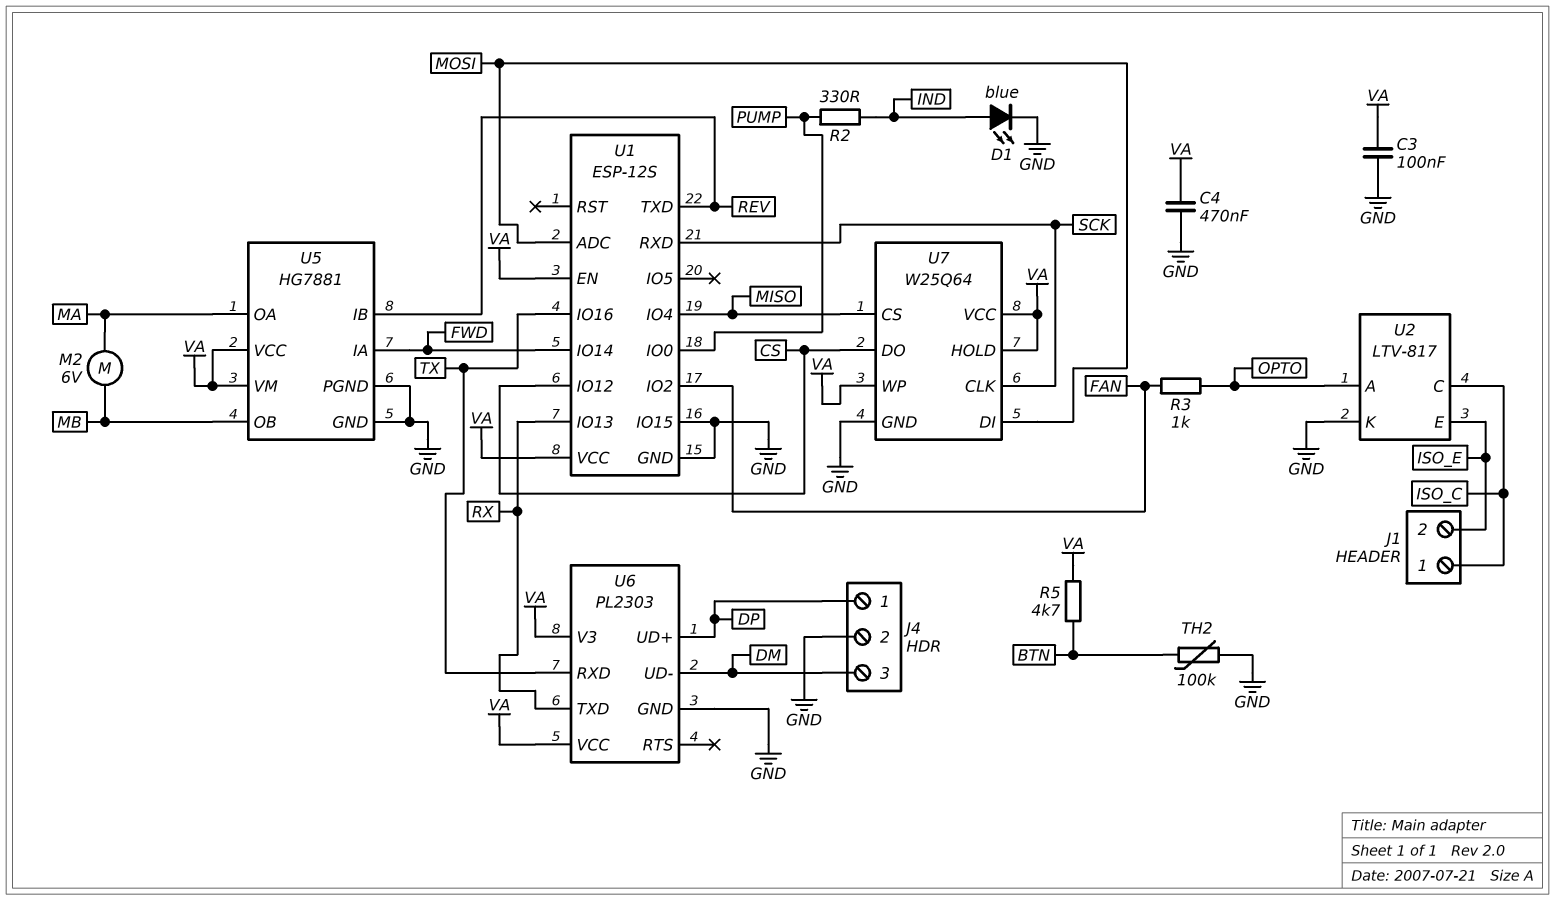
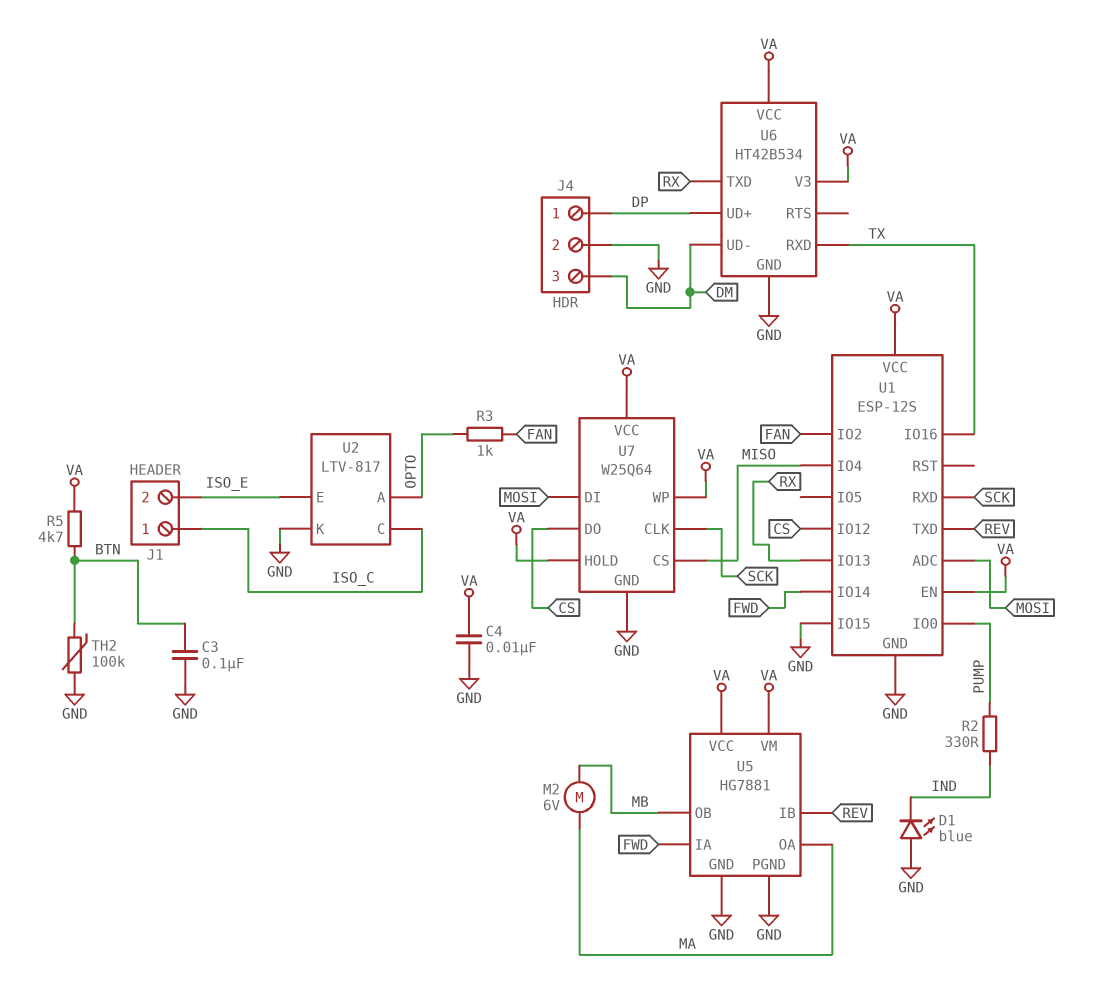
C3: 100nF (GND, VA) -> 100nF (BTN, GND)
C4: 470nF (GND, VA) -> 10nF (GND, VA)
D1: LED blue (A IND, K GND) -> LED blue (A GND, K IND)
U6: PL2303 -> HT42B534

